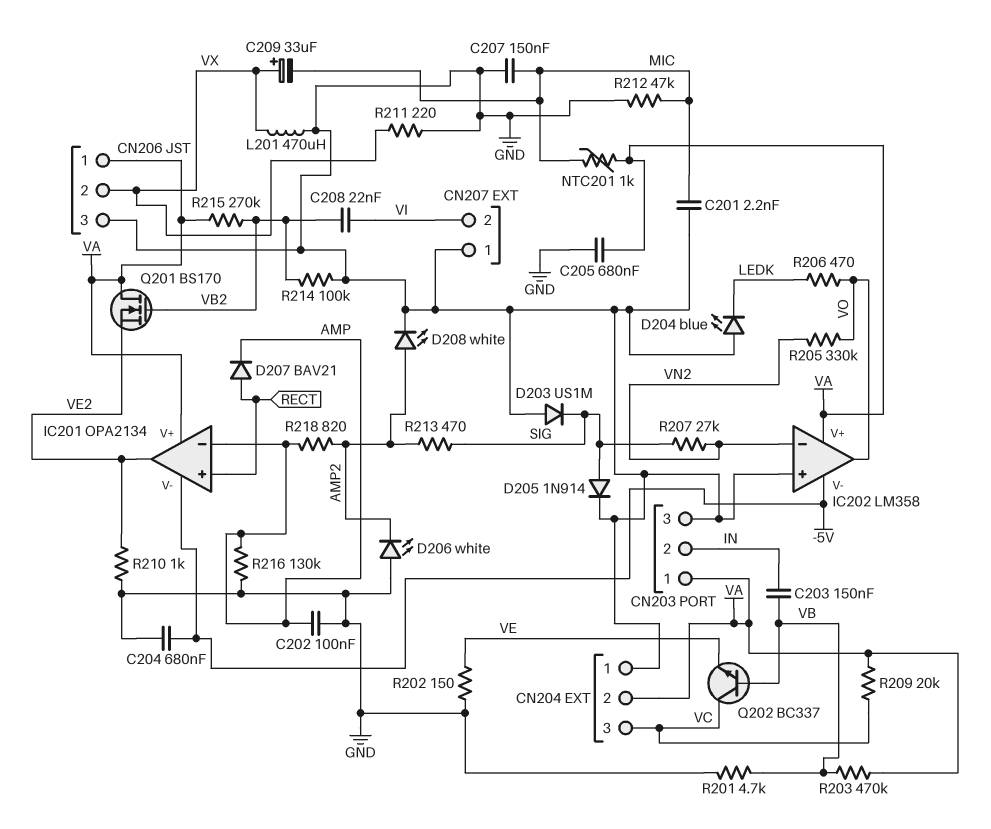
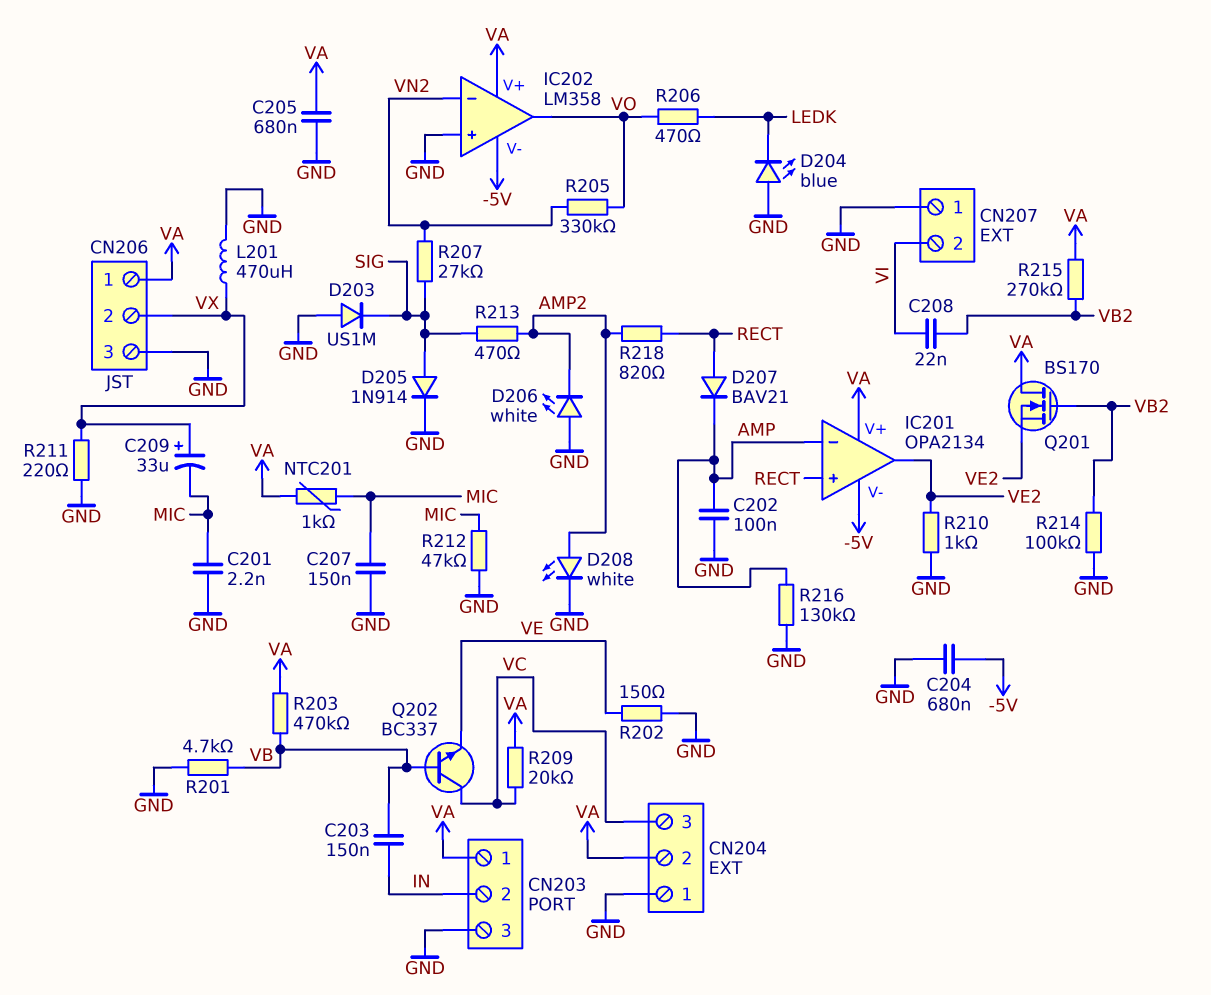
R218: 820 (AMP, AMP2) -> 820 (AMP2, RECT)

